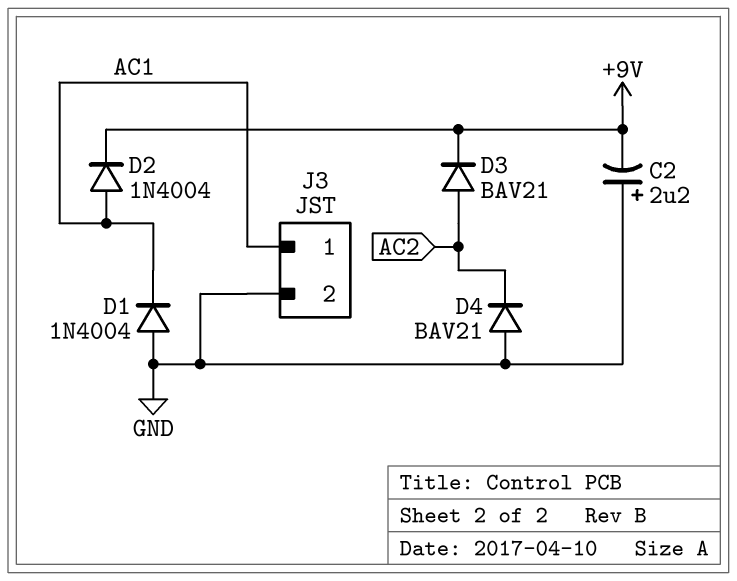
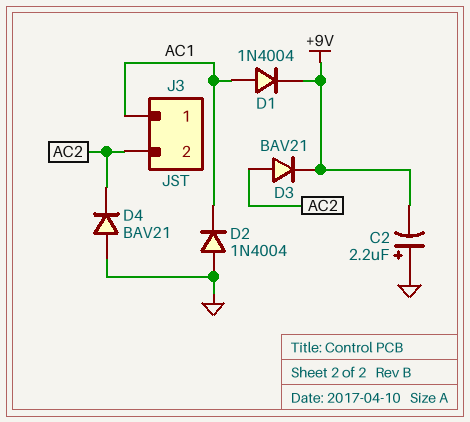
D1: diode 1N4004 (A GND, K AC1) -> diode 1N4004 (A AC1, K +9V)
D2: diode 1N4004 (A AC1, K +9V) -> diode 1N4004 (A GND, K AC1)
J3 pin 2: GND -> AC2

